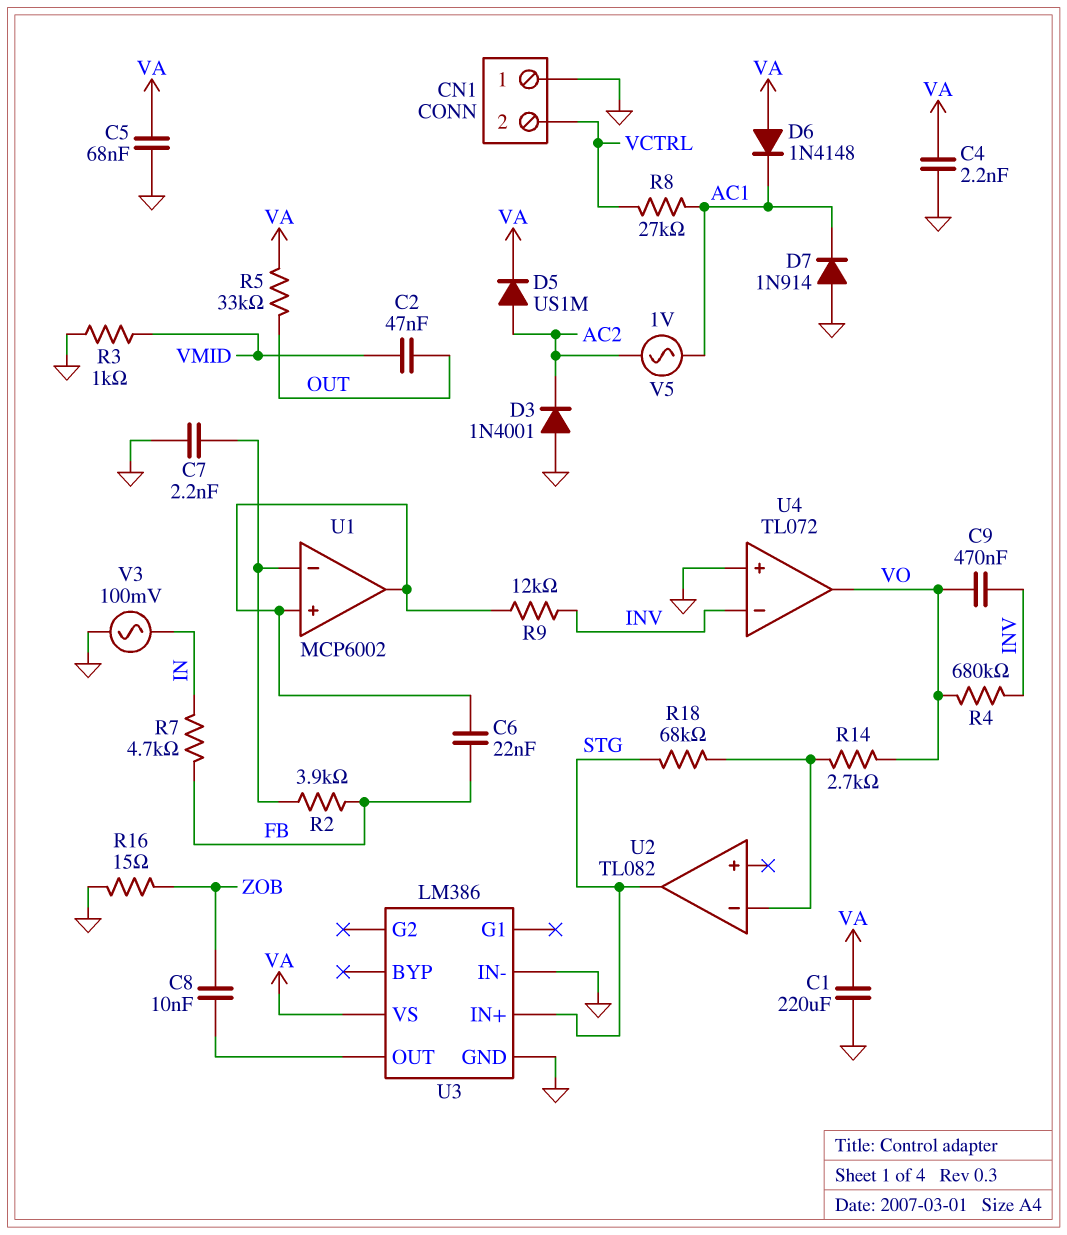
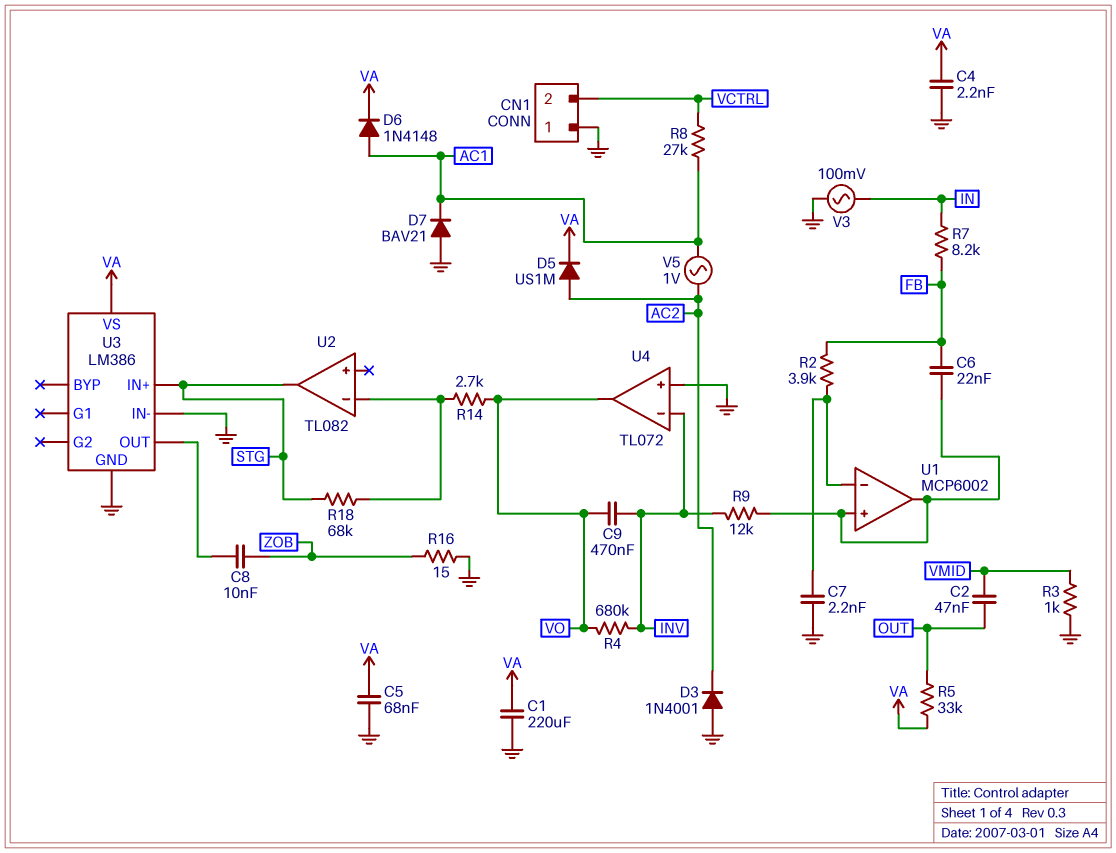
D6: diode 1N4148 (A VA, K AC1) -> diode 1N4148 (A AC1, K VA)
D7: diode 1N914 (A GND, K AC1) -> diode BAV21 (A GND, K AC1)
R7: 4.7k (FB, IN) -> 8.2k (FB, IN)

